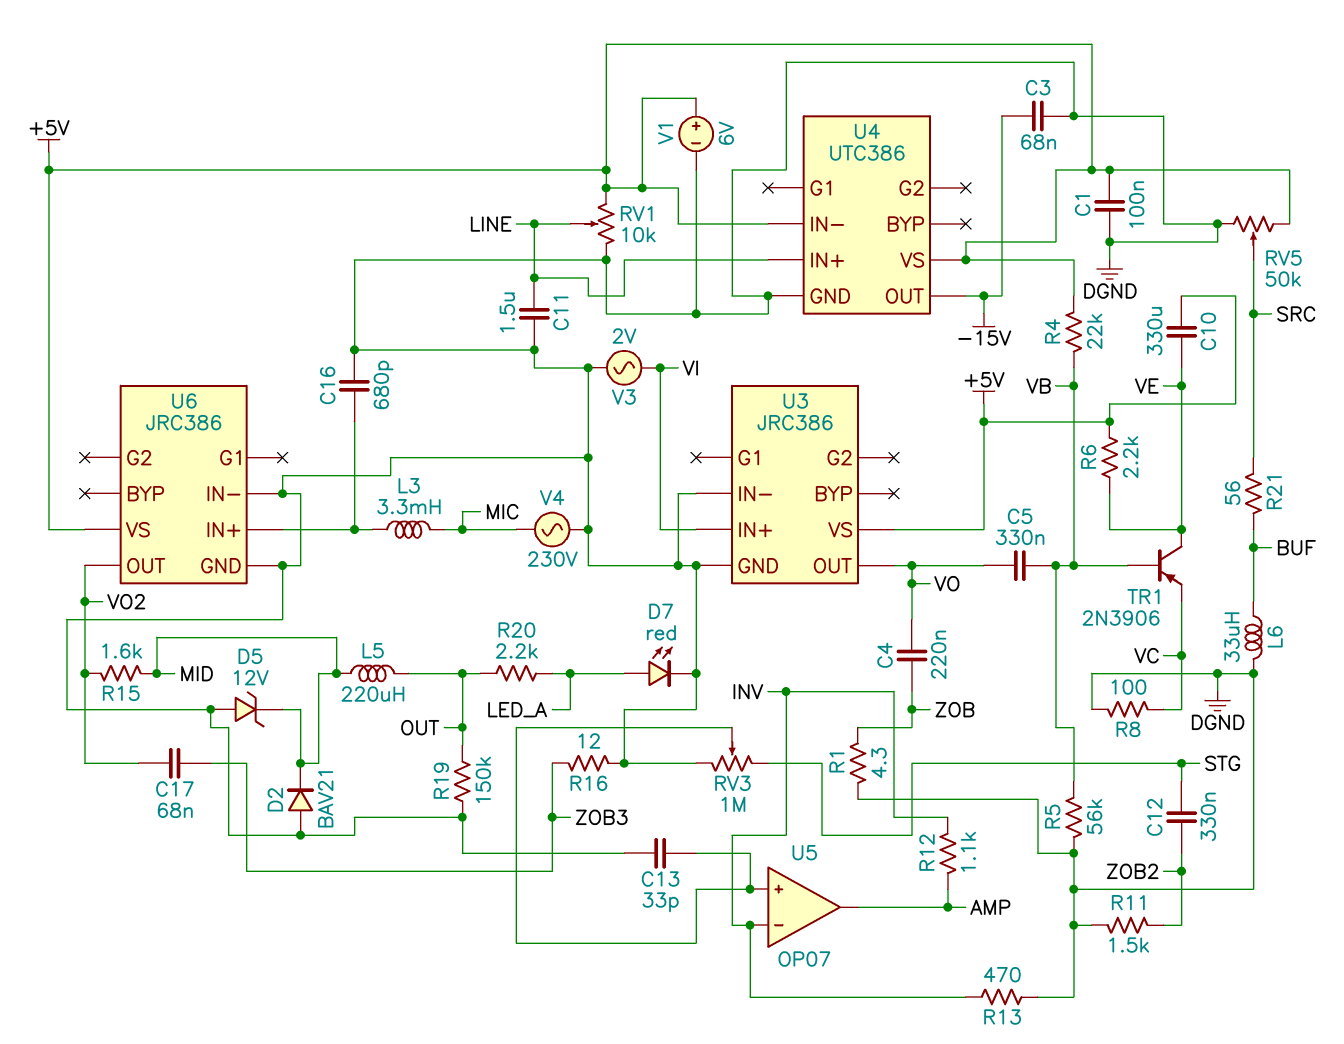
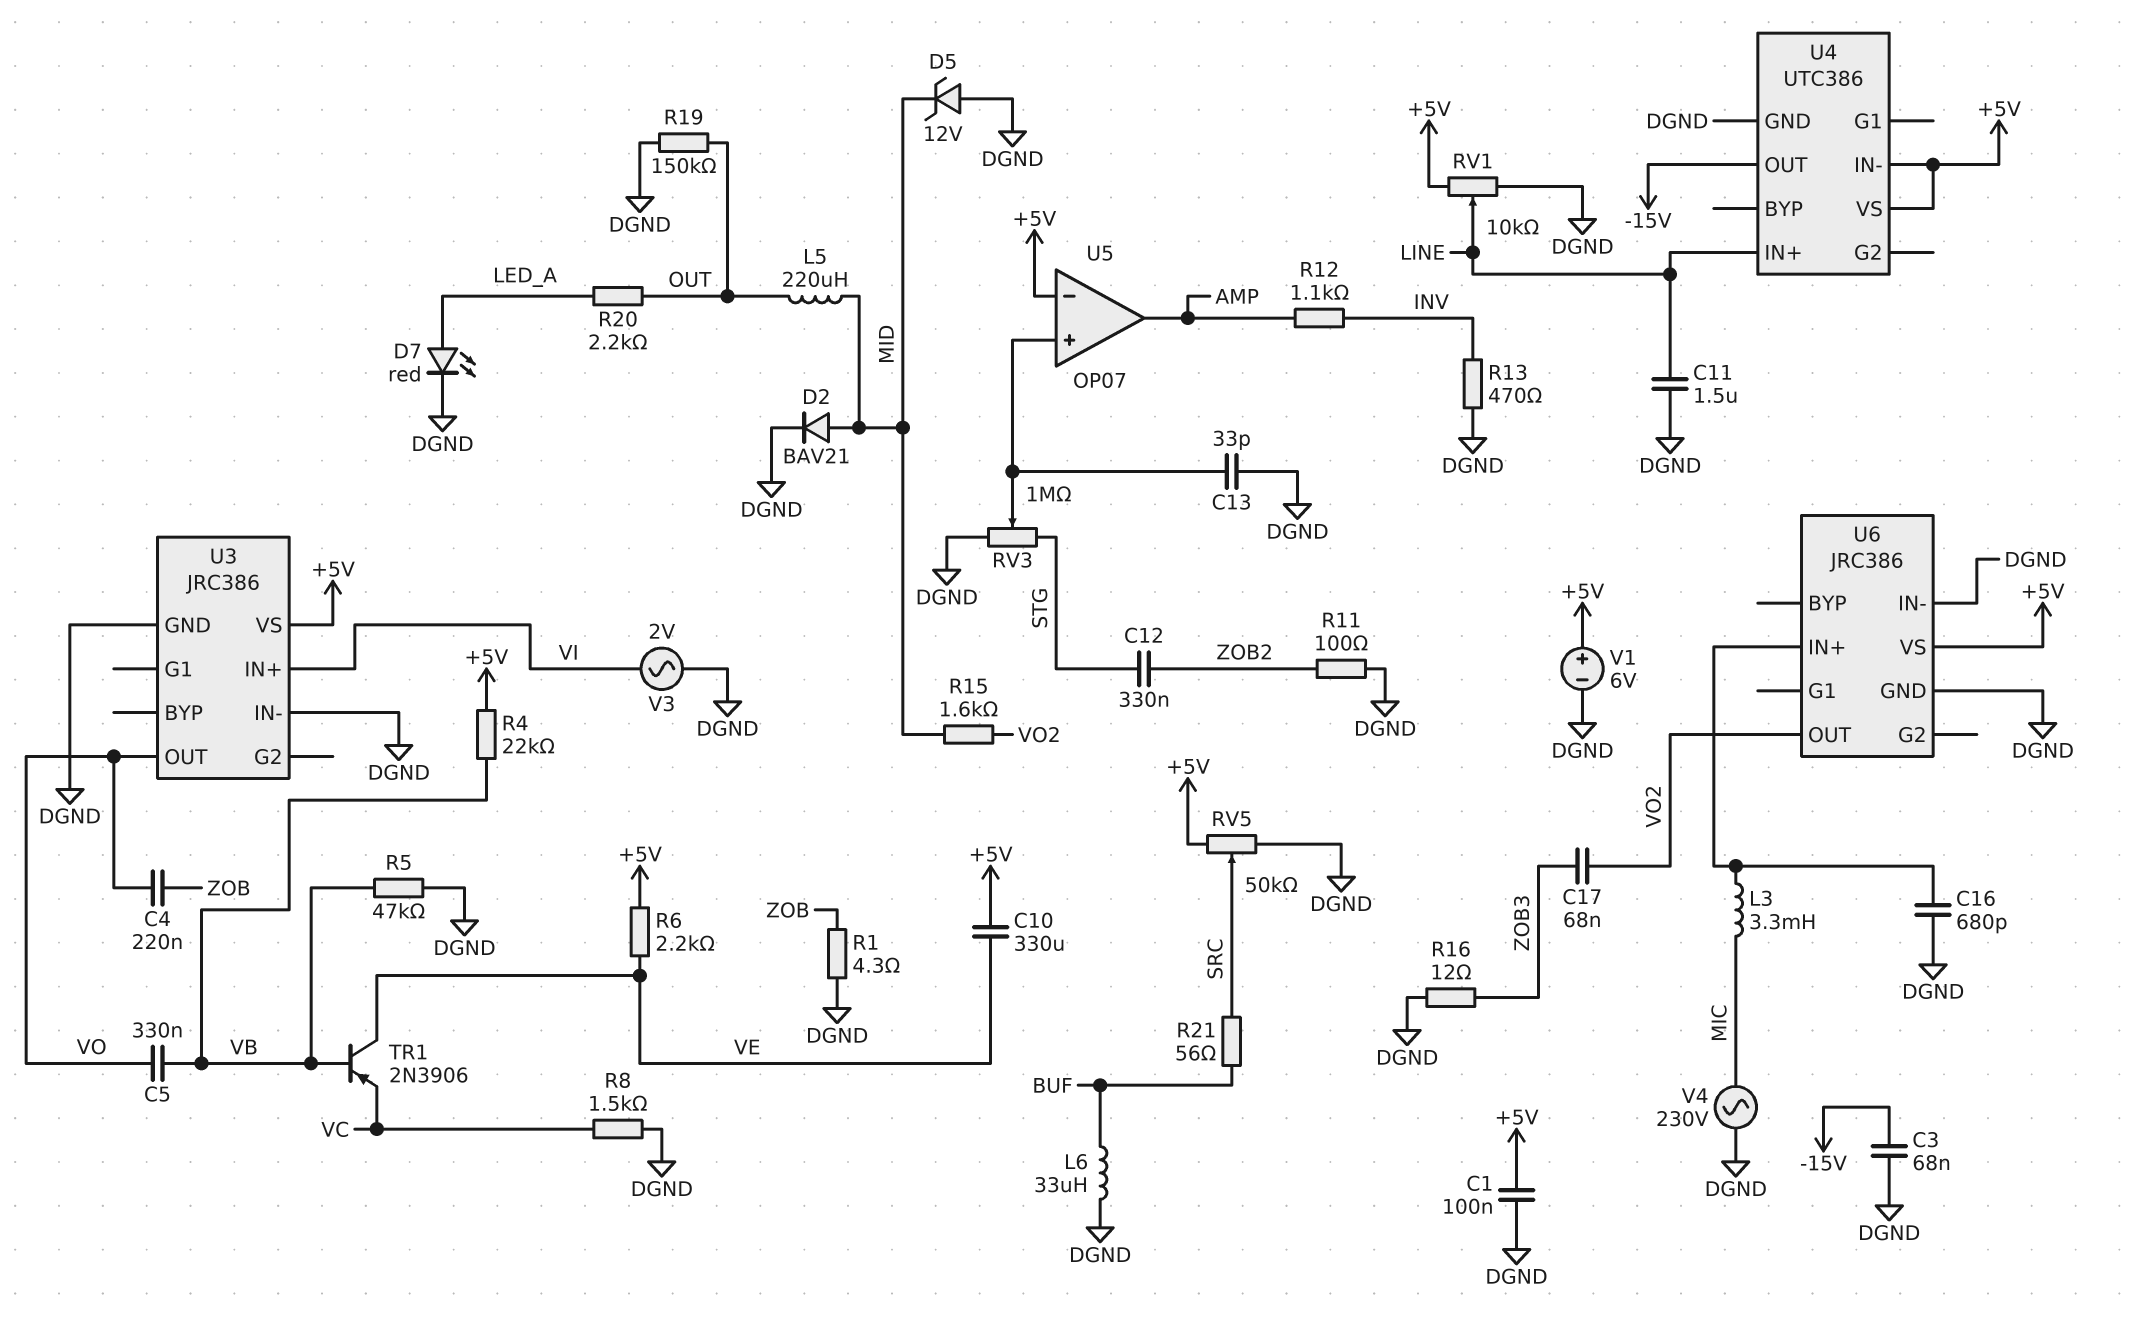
D2: diode BAV21 (A DGND, K MID) -> diode BAV21 (A MID, K DGND)
R5: 56k (DGND, VB) -> 47k (DGND, VB)
R8: 100 (DGND, VC) -> 1.5k (DGND, VC)
R11: 1.5k (DGND, ZOB2) -> 100 (DGND, ZOB2)
U5 pin in-: INV -> +5V

